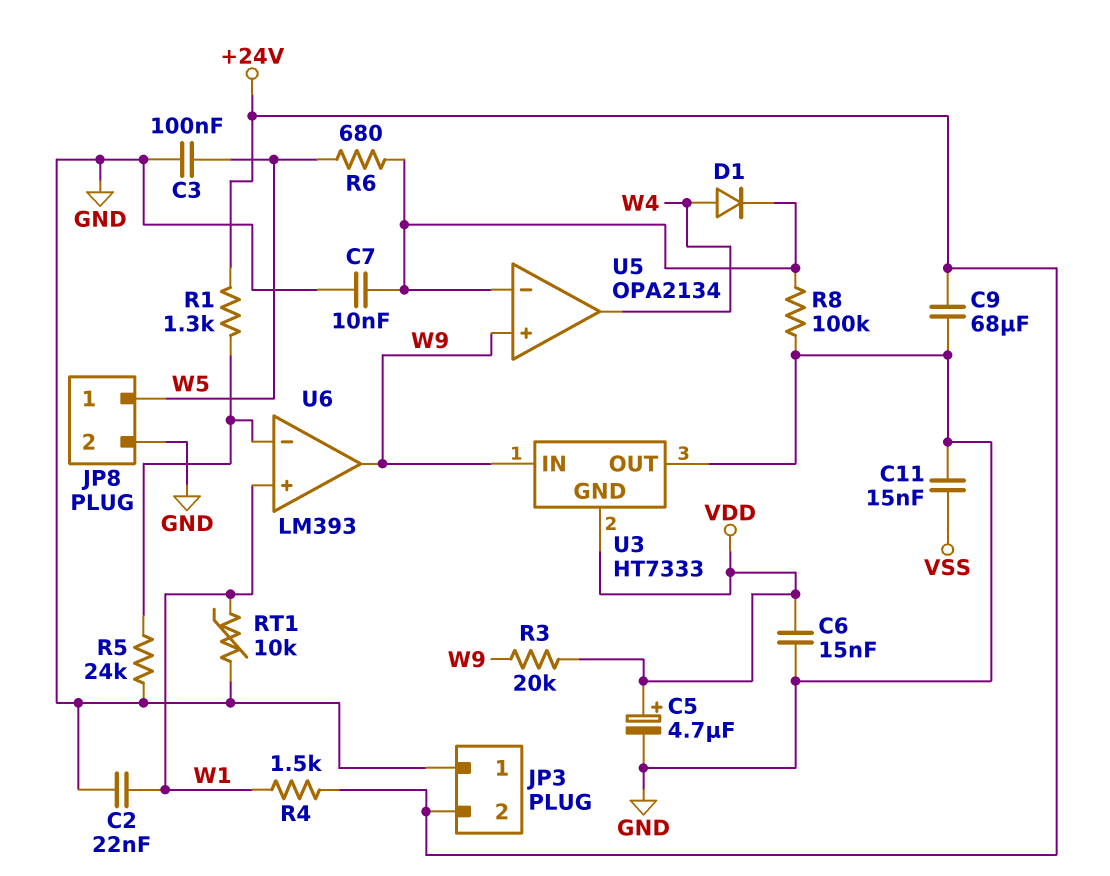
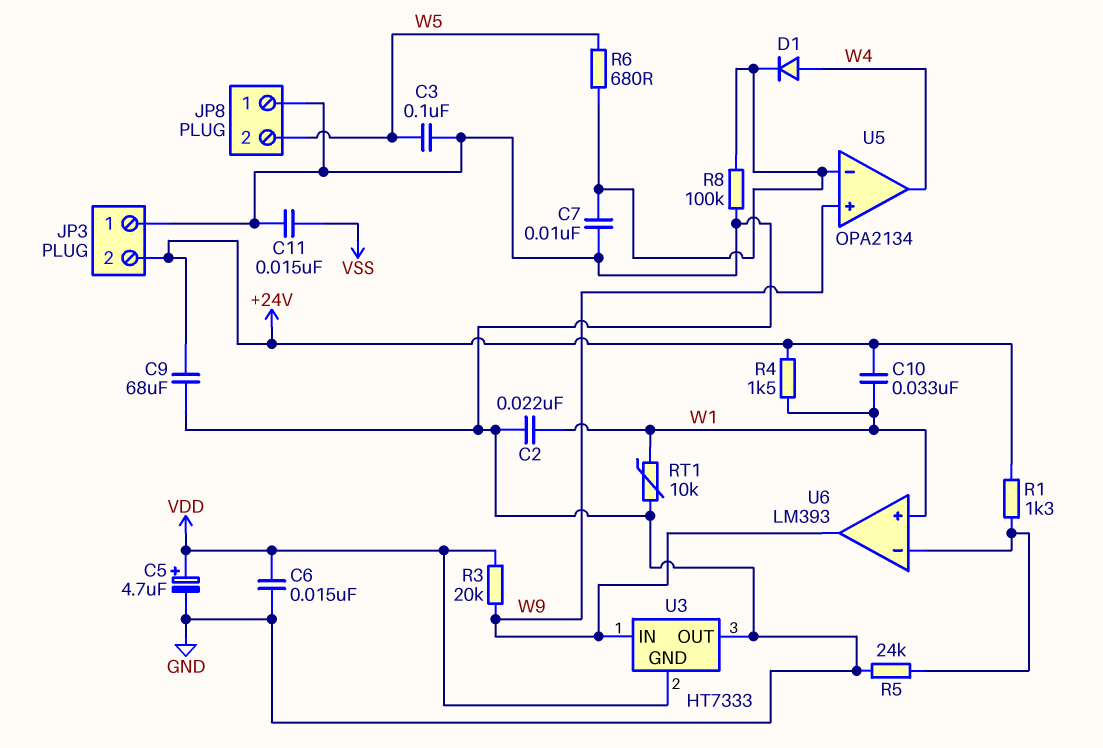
C10: none -> 33nF (+24V, W1)
JP8 pin 1: W5 -> GND
JP8 pin 2: GND -> W5

